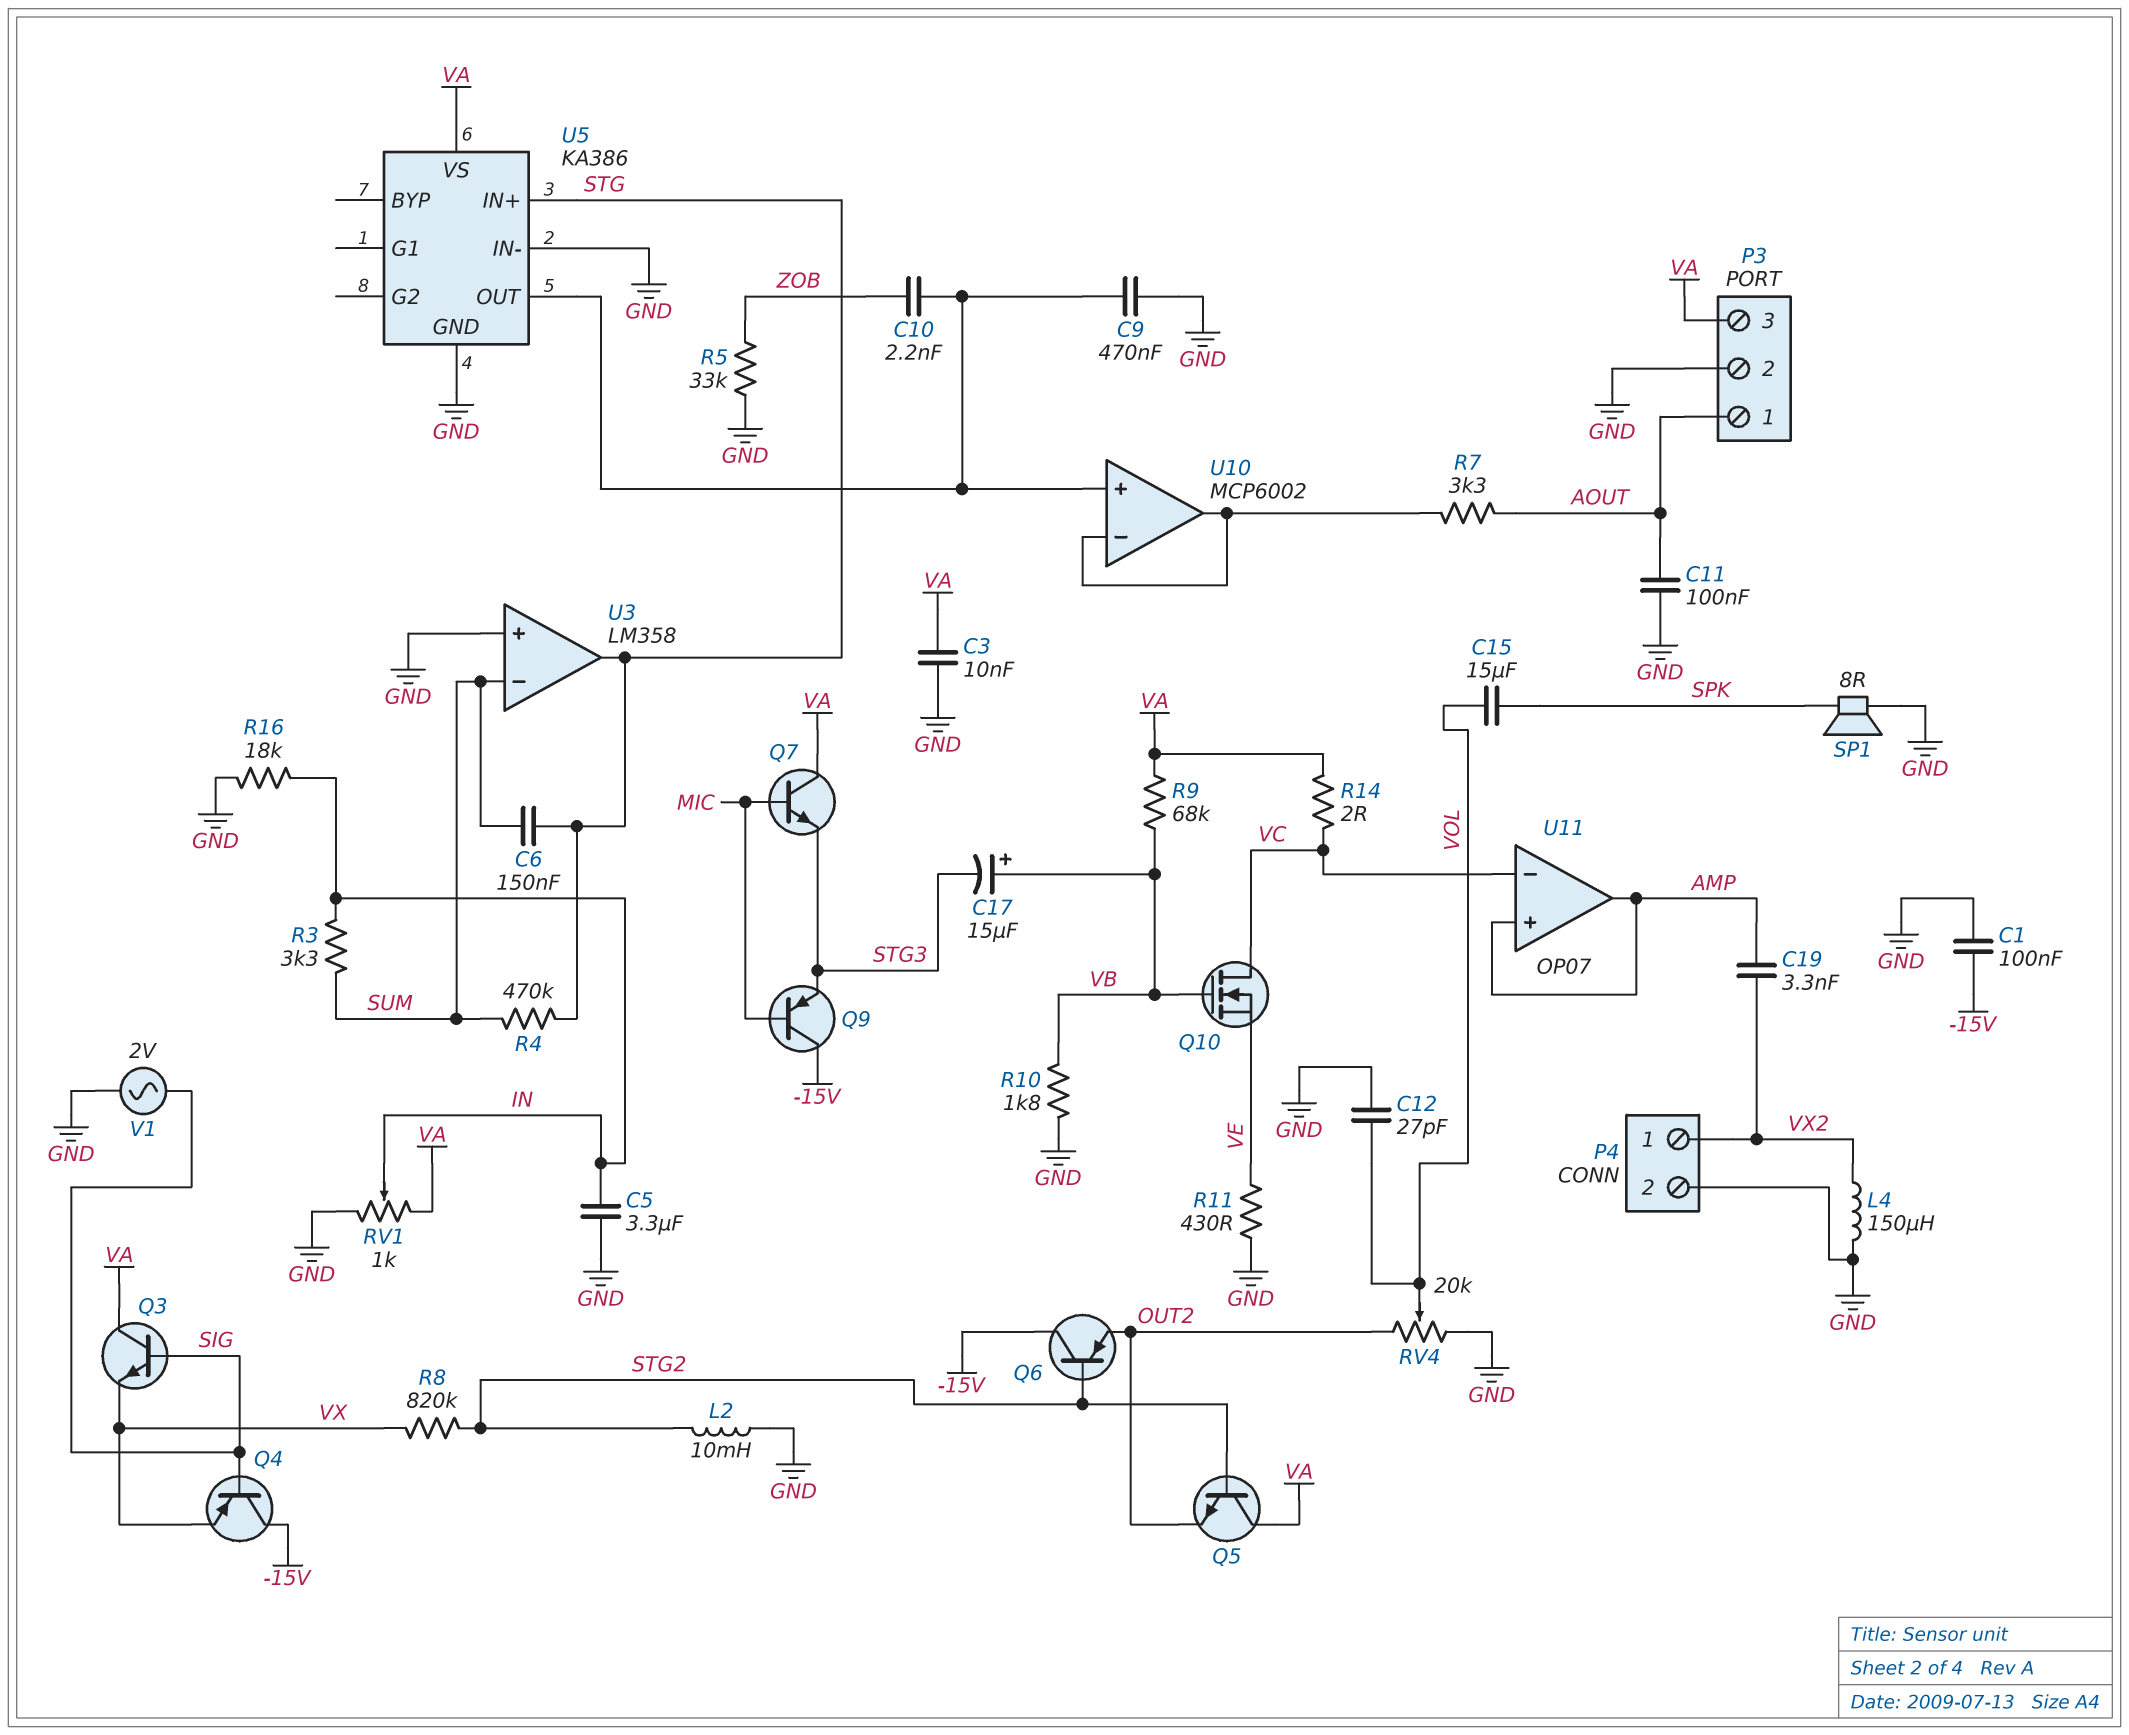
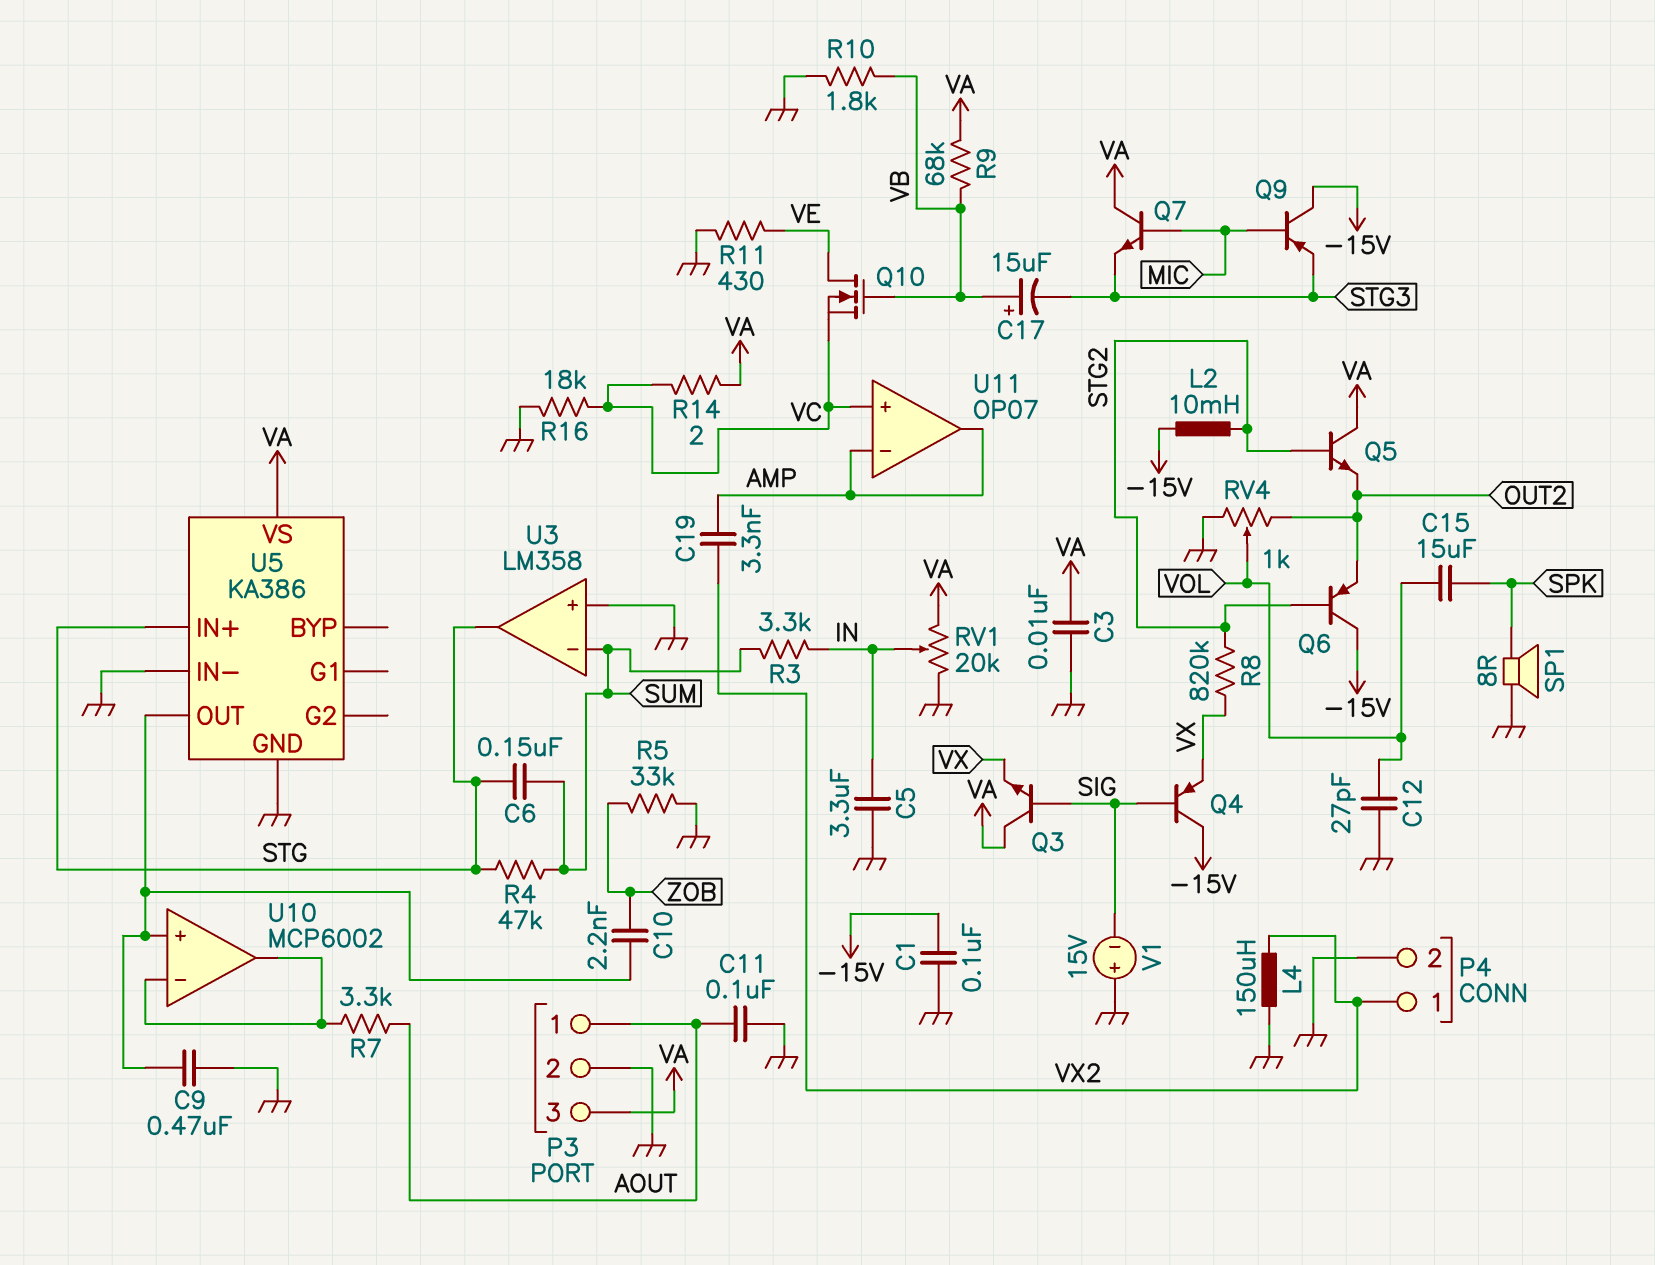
L2: 10mH (GND, STG2) -> 10mH (-15V, STG2)
Q10: NMOS (G VB, D VC, S VE) -> NMOS (G VB, D VE, S VC)
R4: 470k (STG, SUM) -> 47k (STG, SUM)
R16: 18k (GND, IN) -> 18k (GND, VC)
RV1: 1k (GND, VA, wiper IN) -> 20k (GND, VA, wiper IN)
RV4: 20k (GND, OUT2, wiper VOL) -> 1k (GND, OUT2, wiper VOL)
U11 pin in+: AMP -> VC
U11 pin in-: VC -> AMP
V1: AC 2V (GND, SIG) -> 15V (plus GND, minus SIG)

